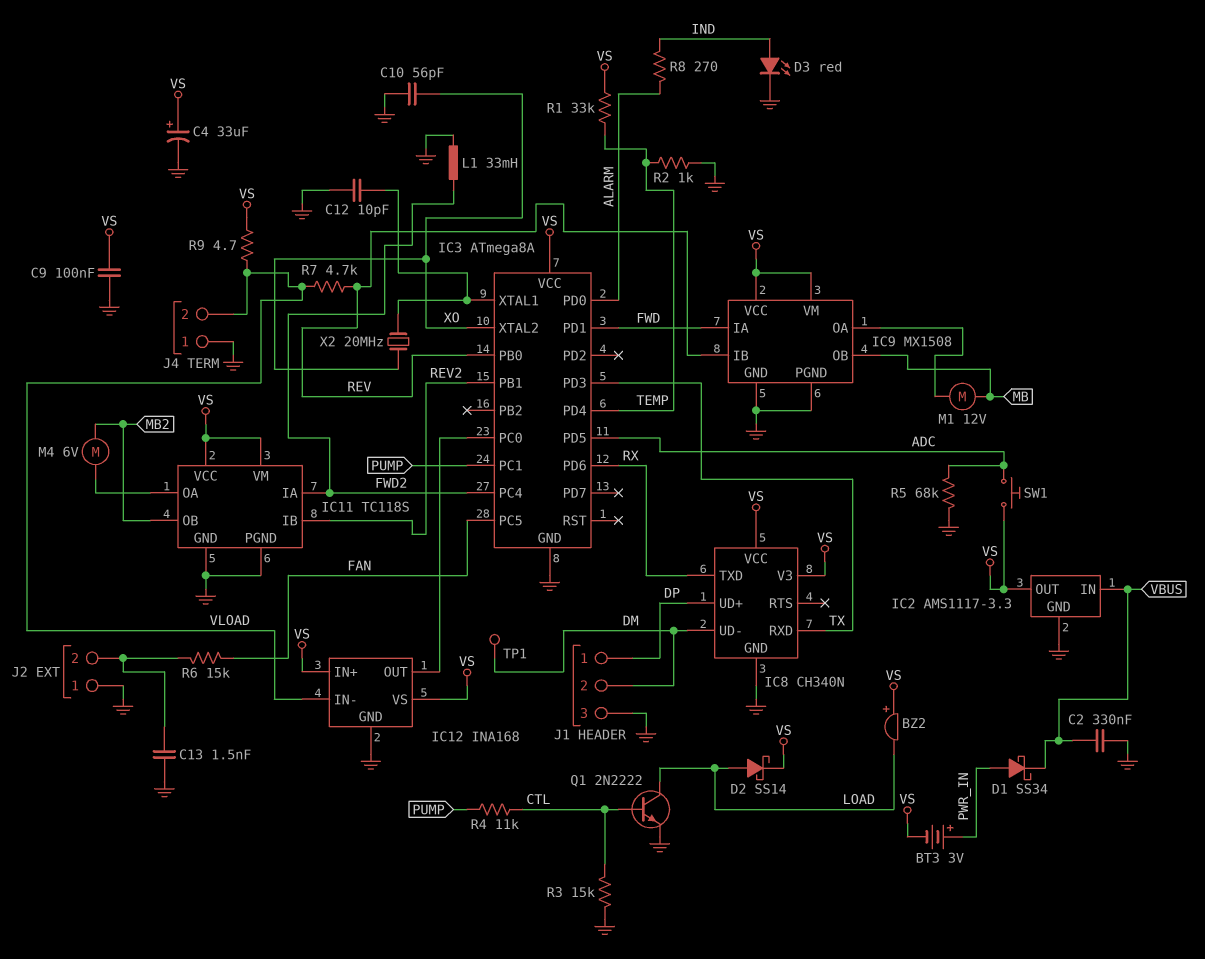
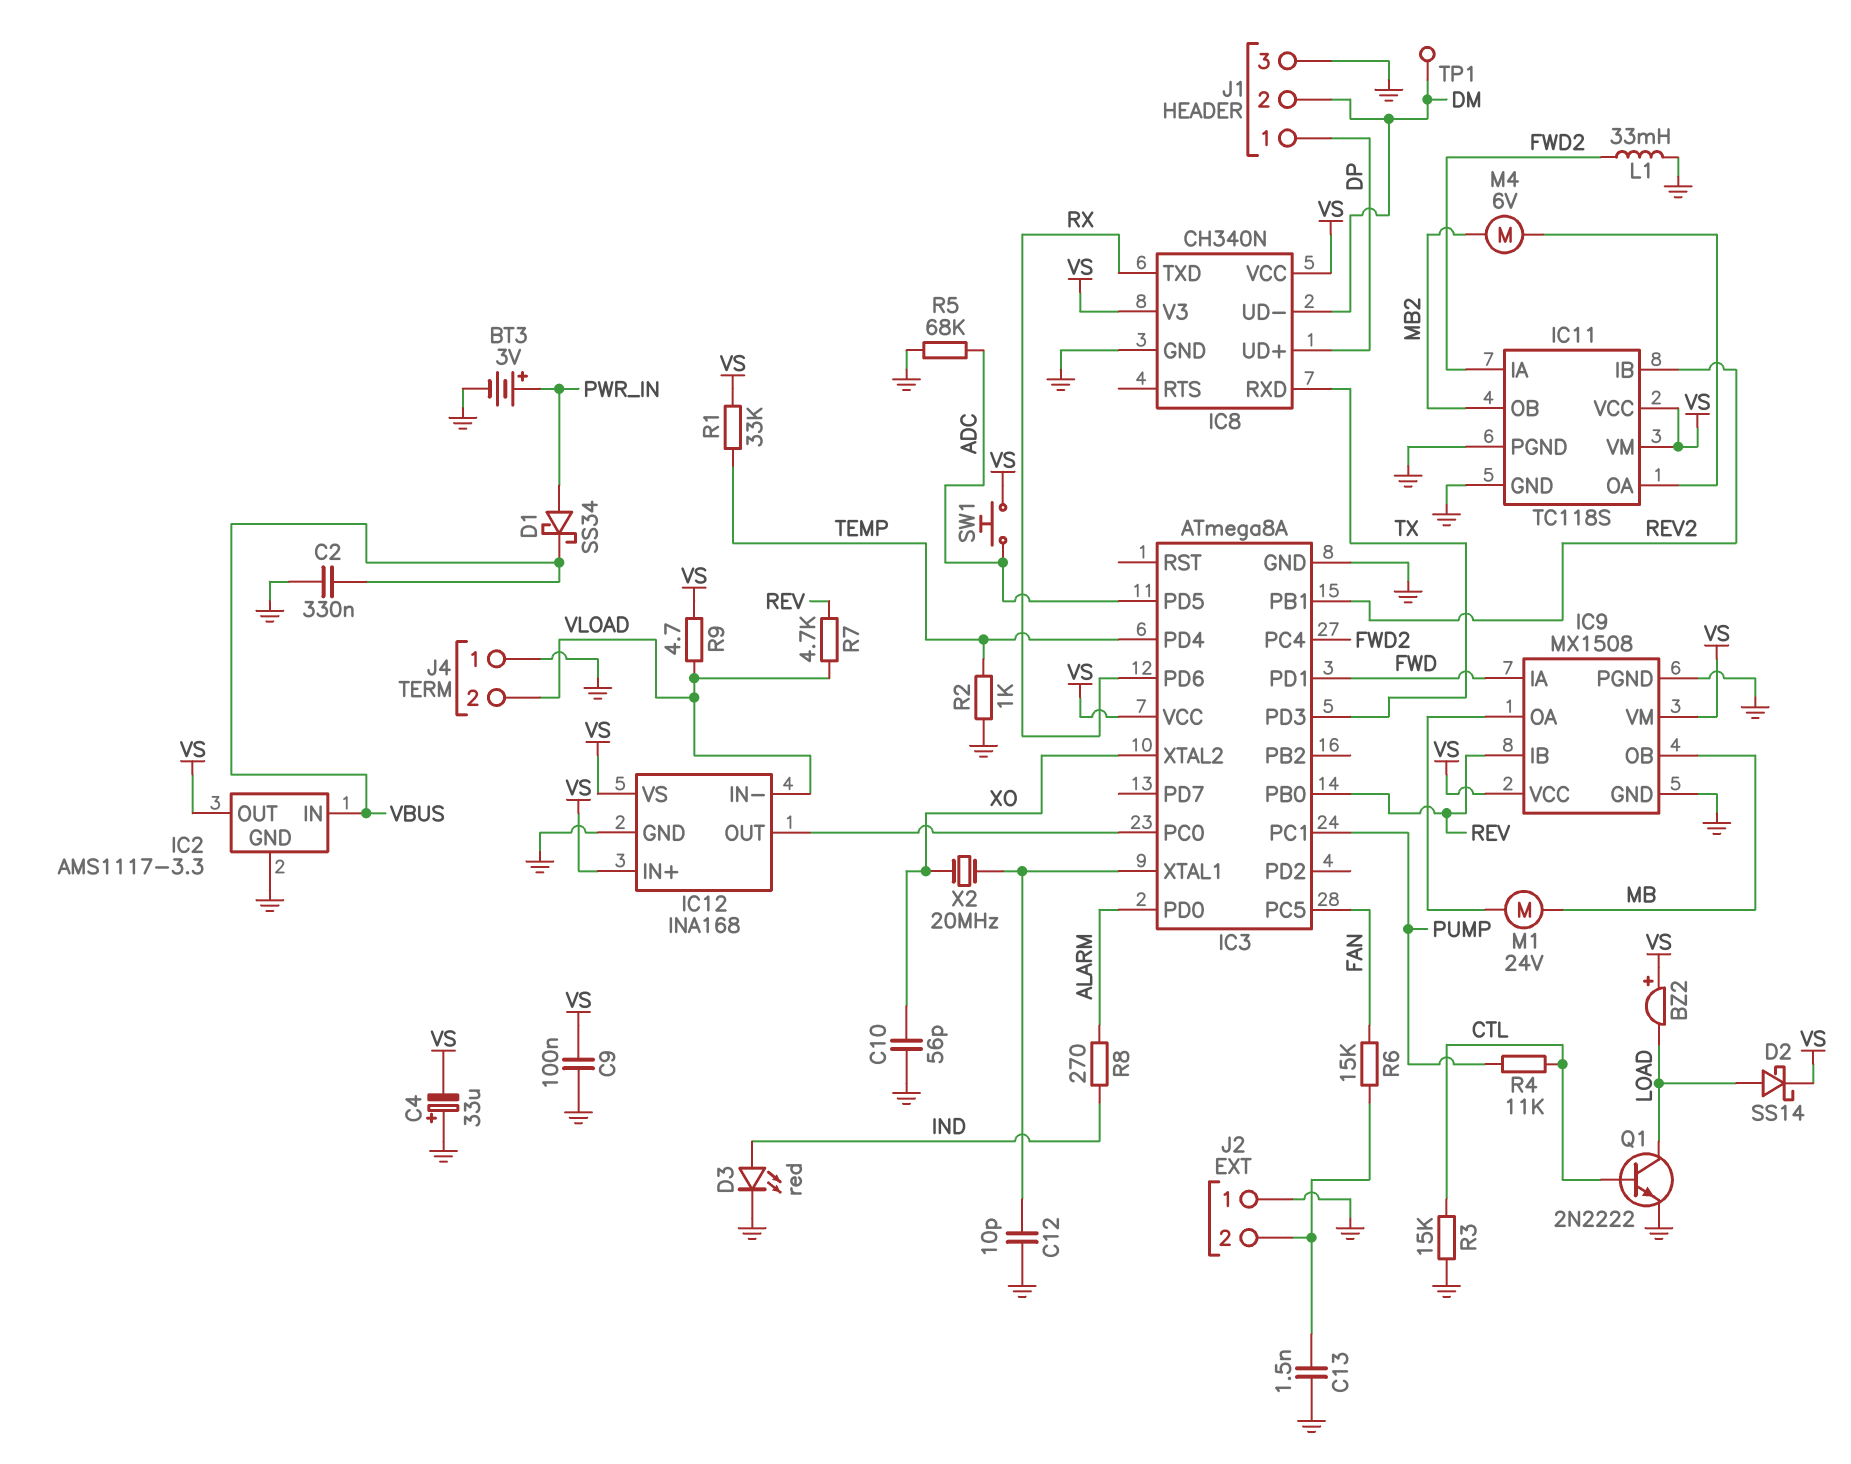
BT3: 3V (plus PWR_IN, minus VS) -> 3V (plus PWR_IN, minus GND)
C4: 33uF (plus VS, minus GND) -> 33uF (plus GND, minus VS)
M1: motor 12V (IC9/OA, MB) -> motor 24V (IC9/OA, MB)

